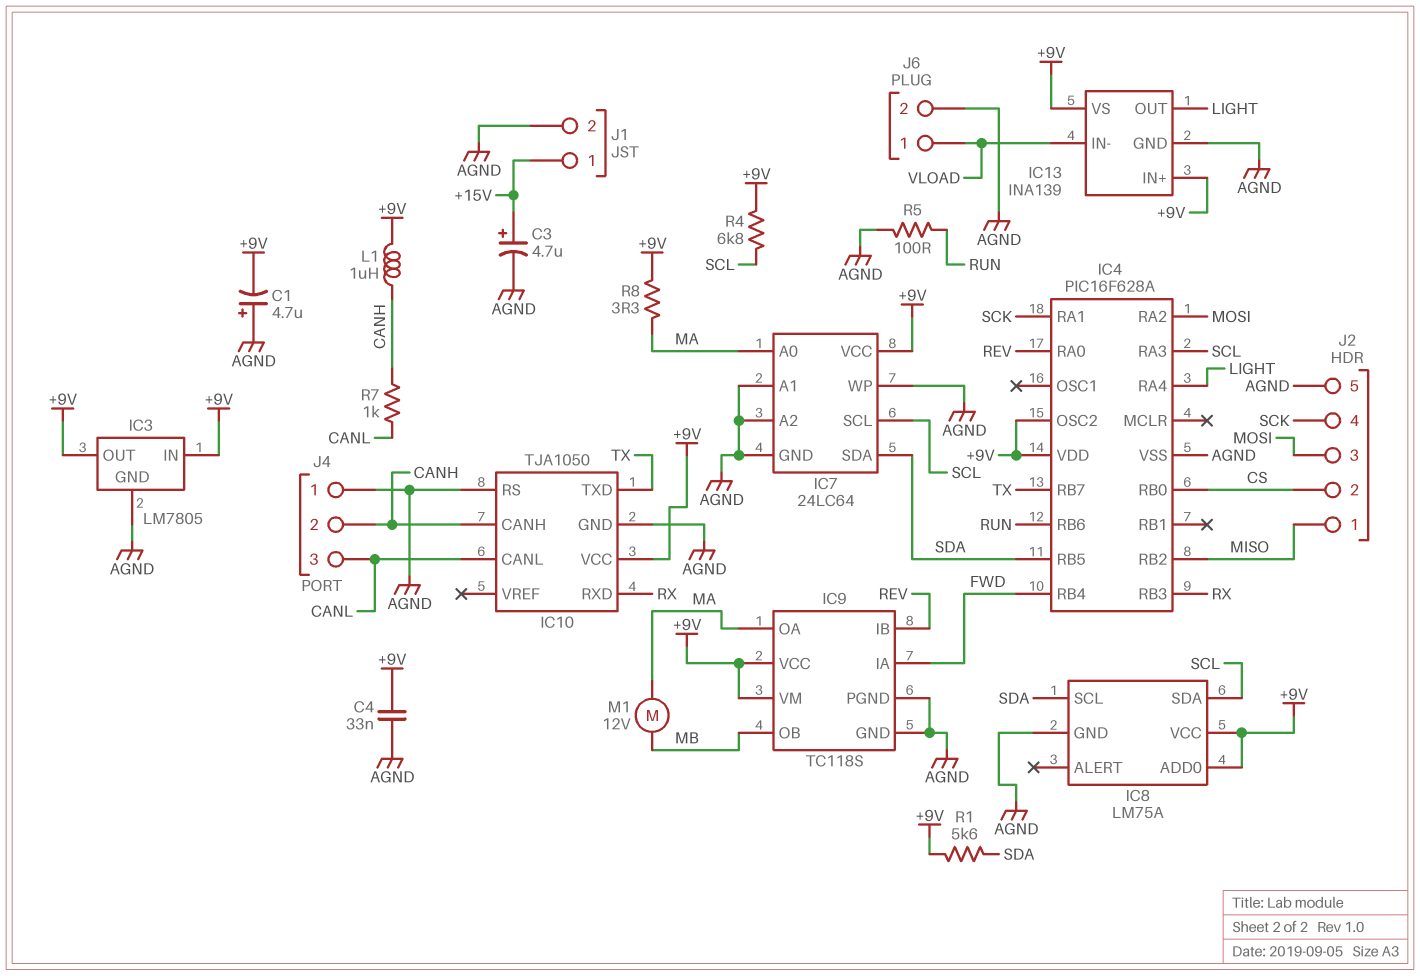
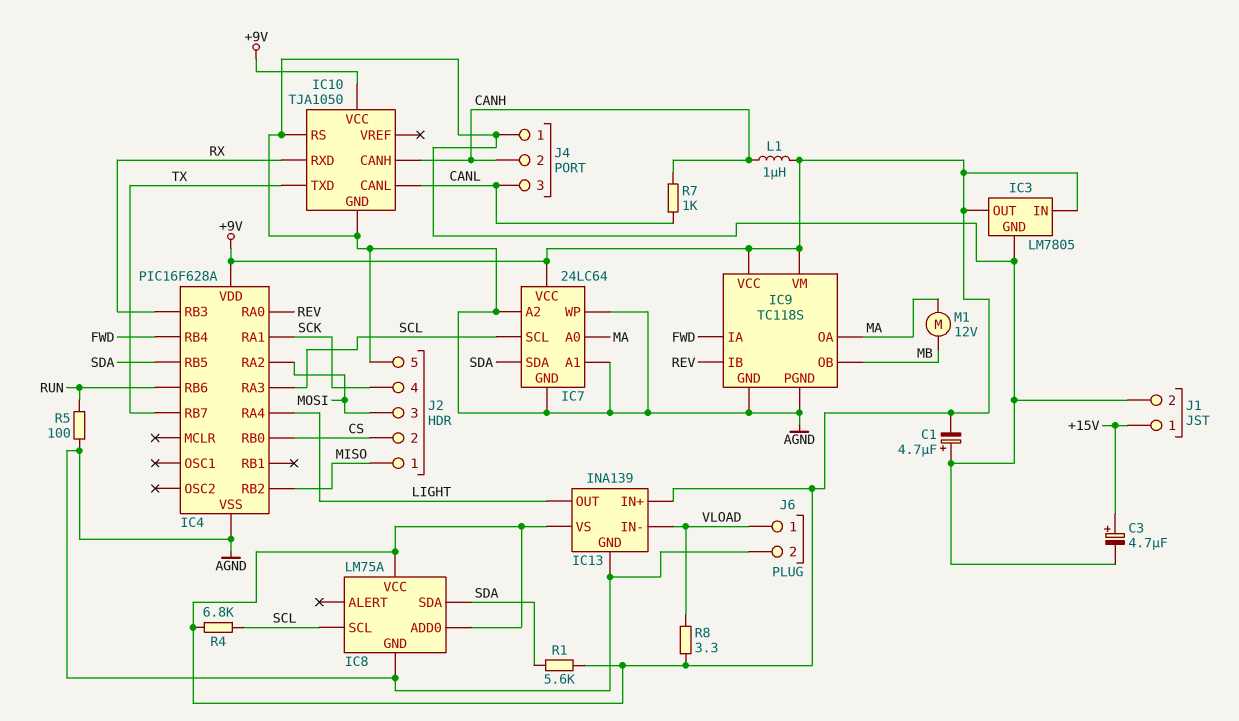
C4: 33nF (+9V, AGND) -> none
IC4 pin OSC2: +9V -> none
IC8 pin SCL: SDA -> SCL
IC8 pin SDA: SCL -> SDA
R8: 3.3 (+9V, MA) -> 3.3 (+9V, VLOAD)

